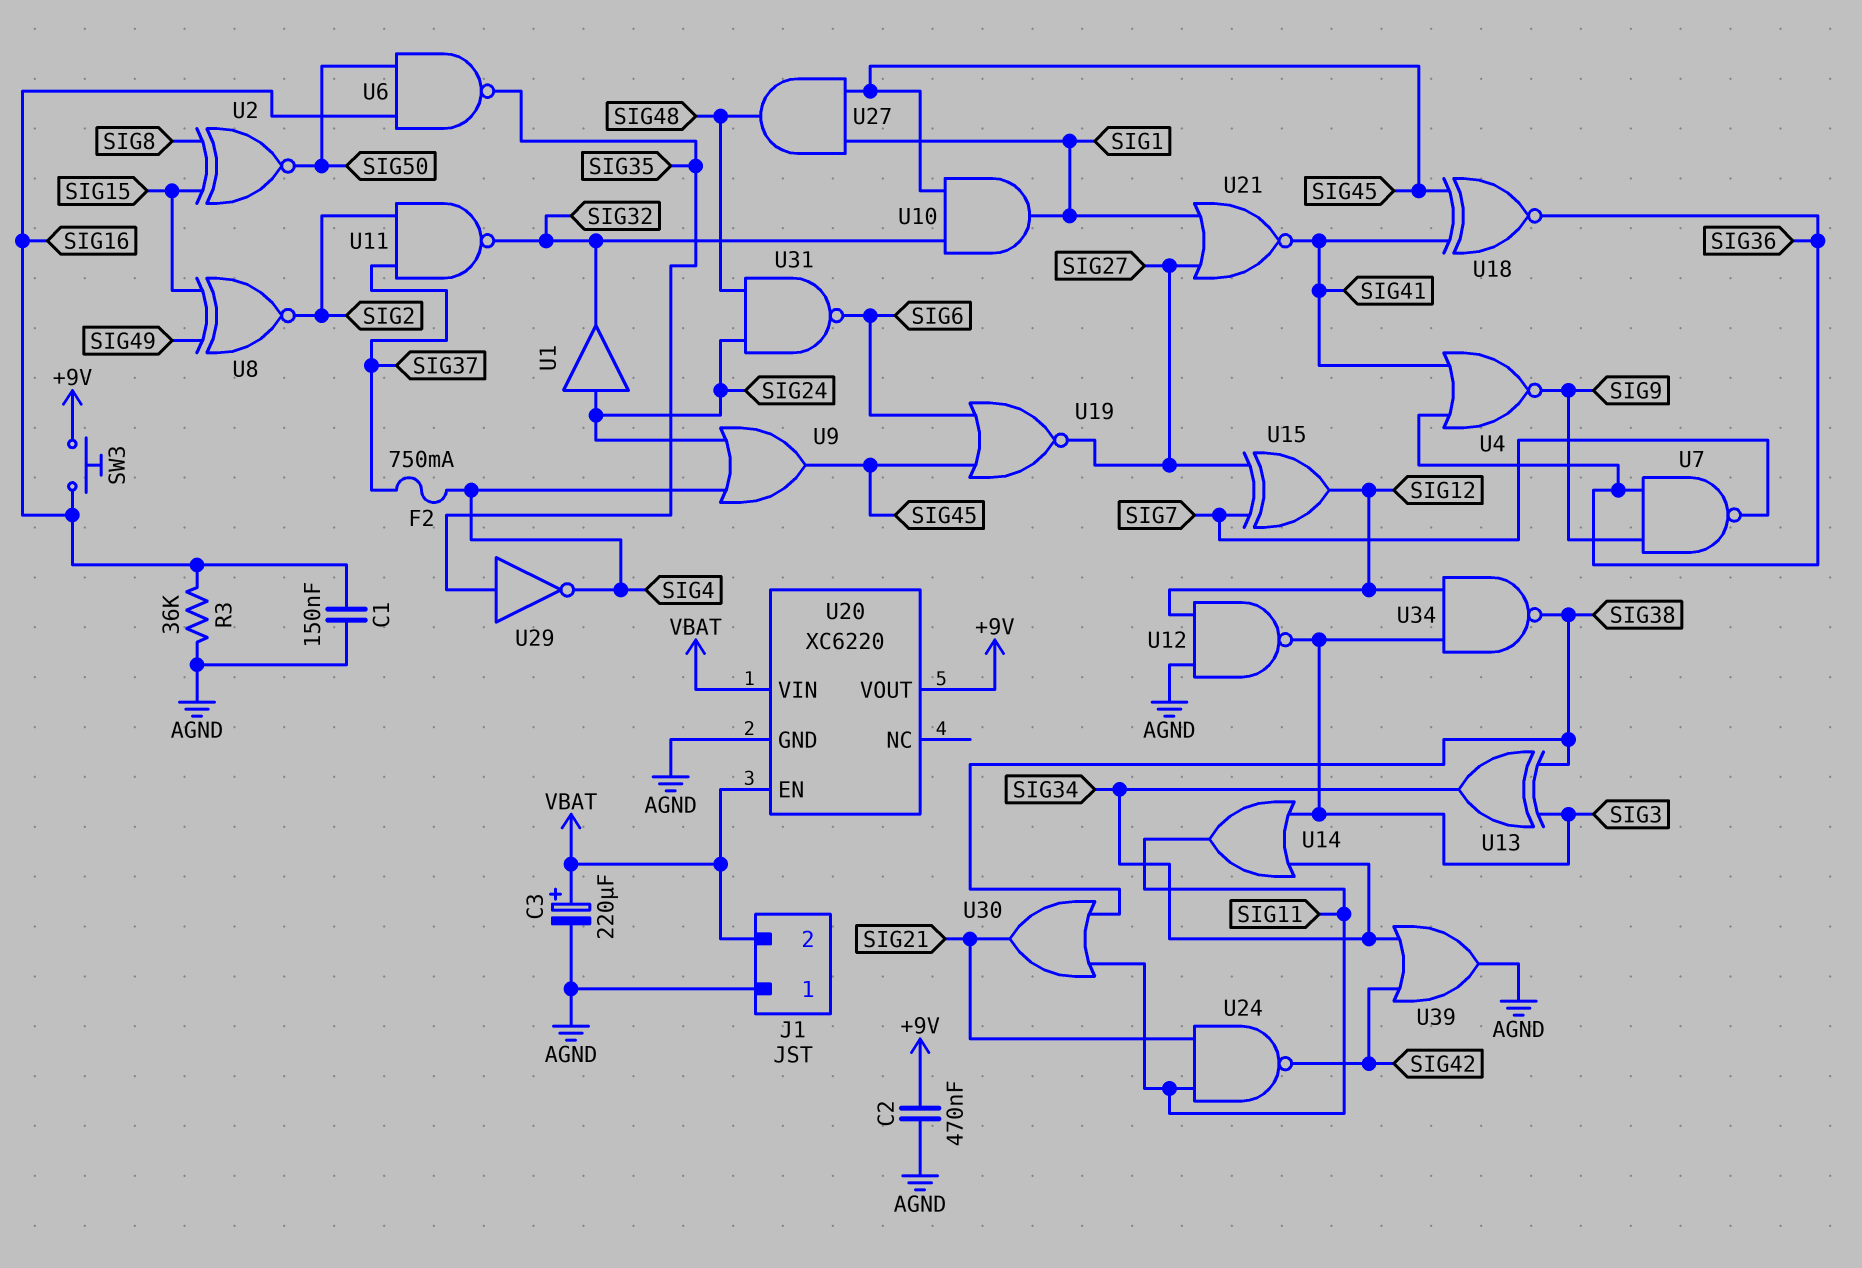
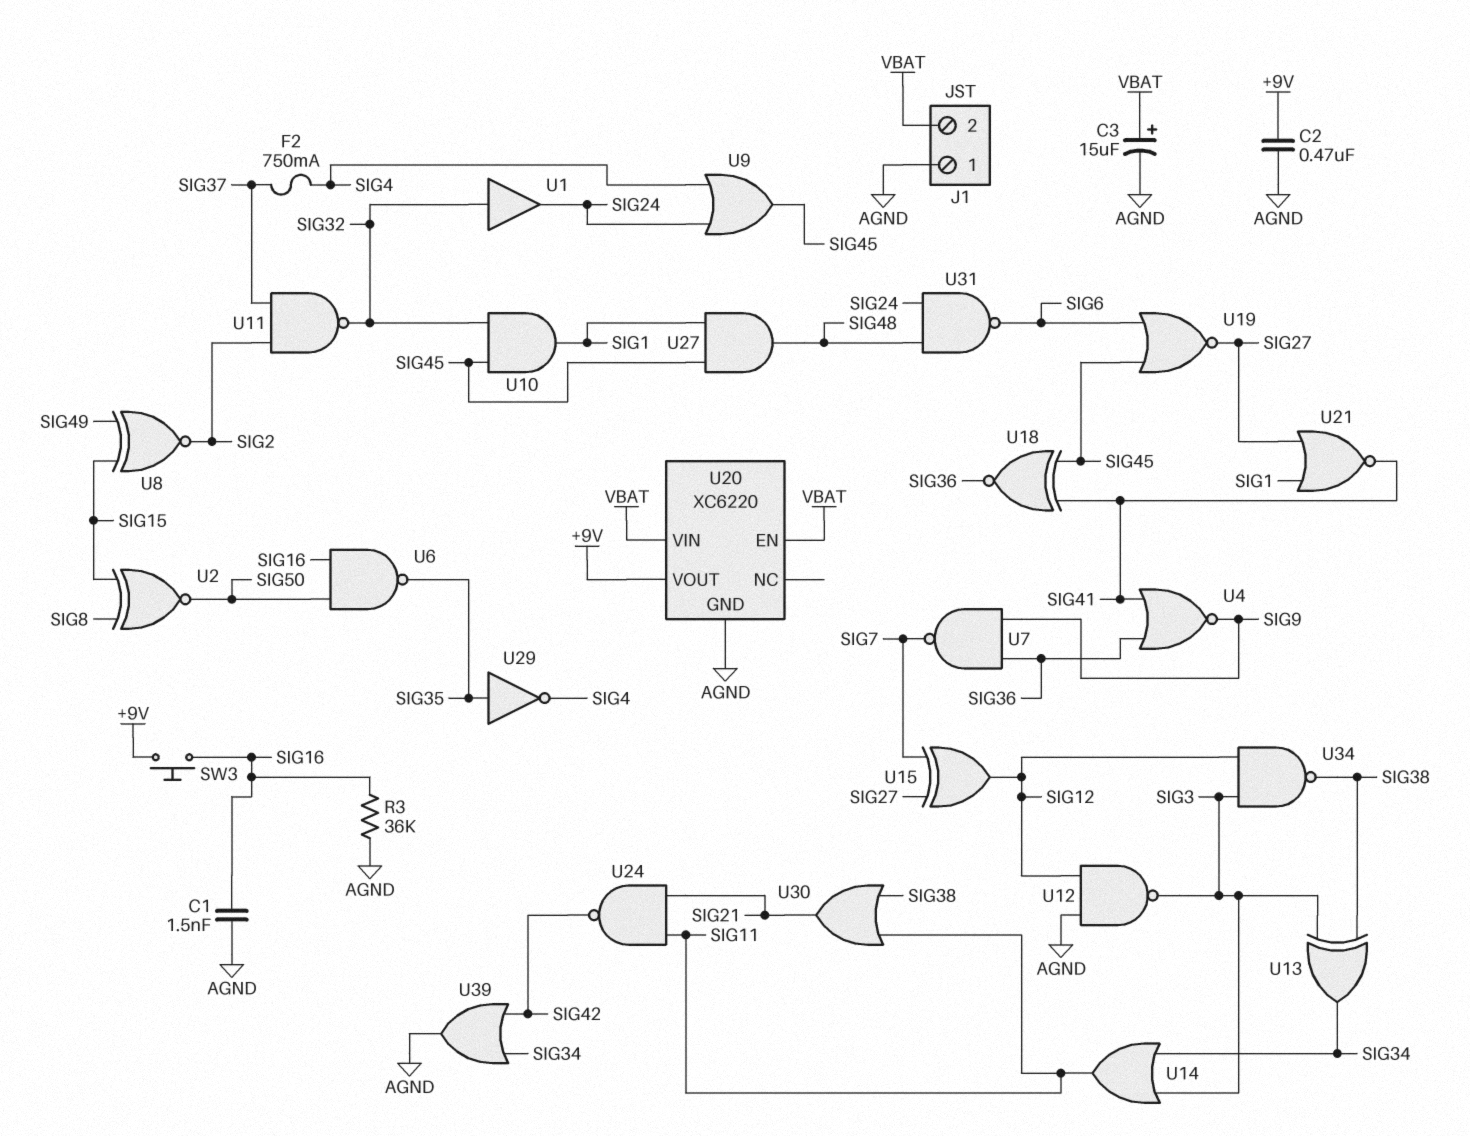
C1: 150nF (AGND, SIG16) -> 1.5nF (AGND, SIG16)
C3: 220uF (plus VBAT, minus AGND) -> 15uF (plus VBAT, minus AGND)
U1: buffer (in SIG24, out SIG32) -> buffer (in SIG32, out SIG24)

